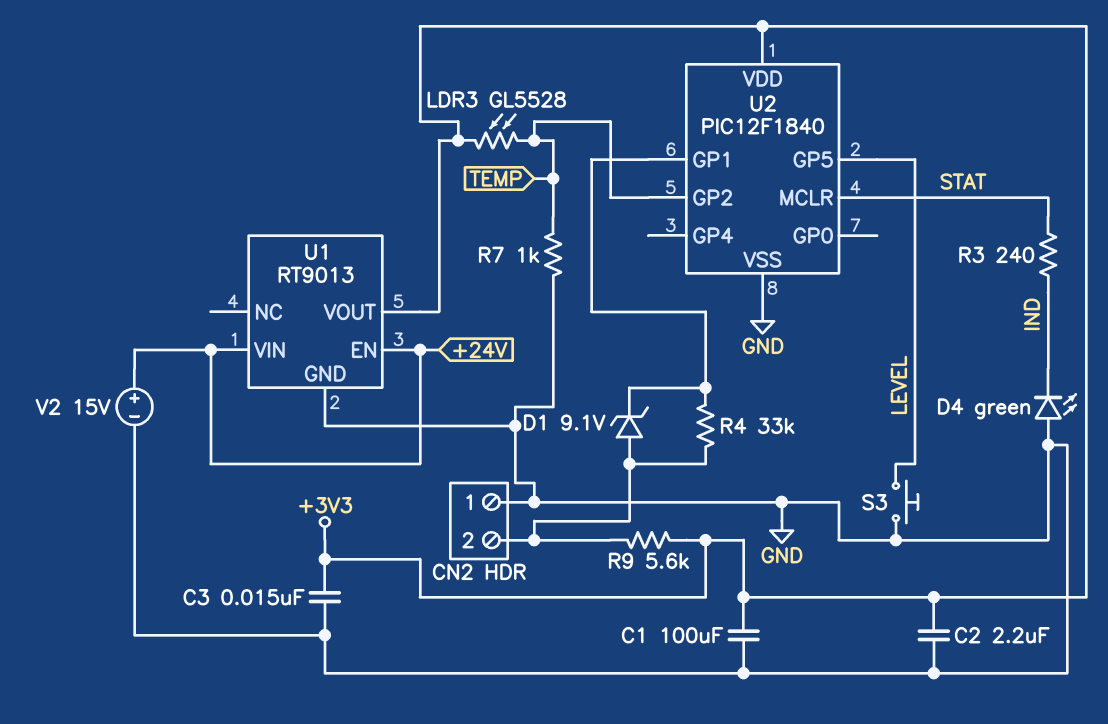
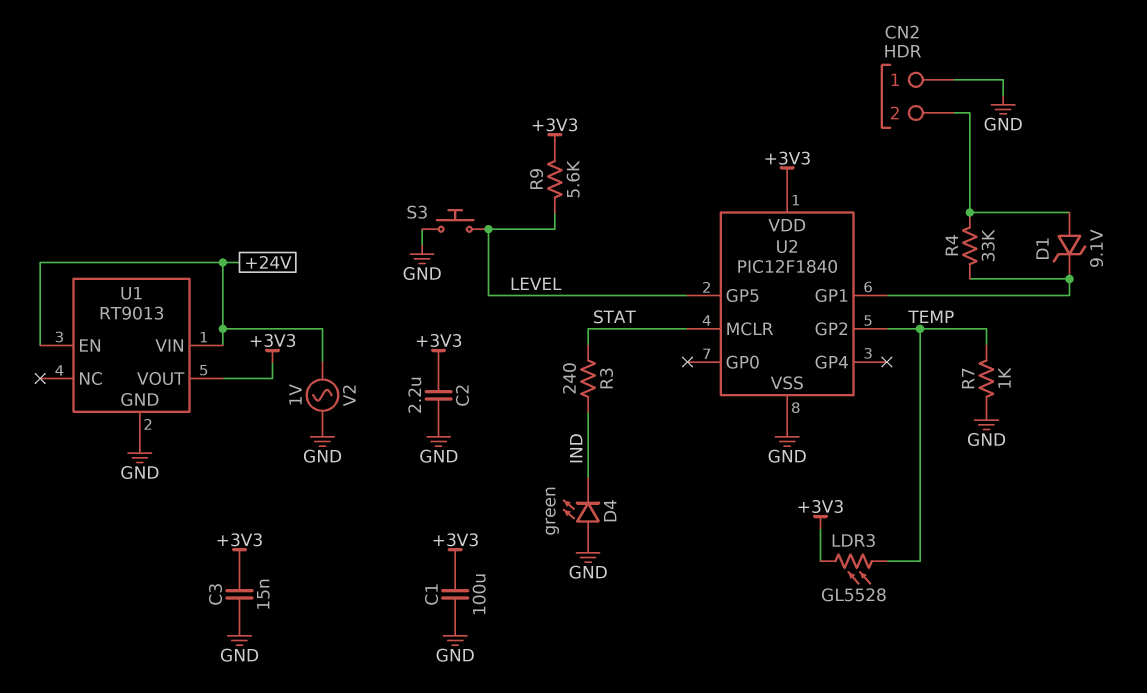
R9: 5.6k (+3V3, CN2/2) -> 5.6k (+3V3, LEVEL)
V2: 15V (plus +24V, minus GND) -> AC 1V (+24V, GND)

